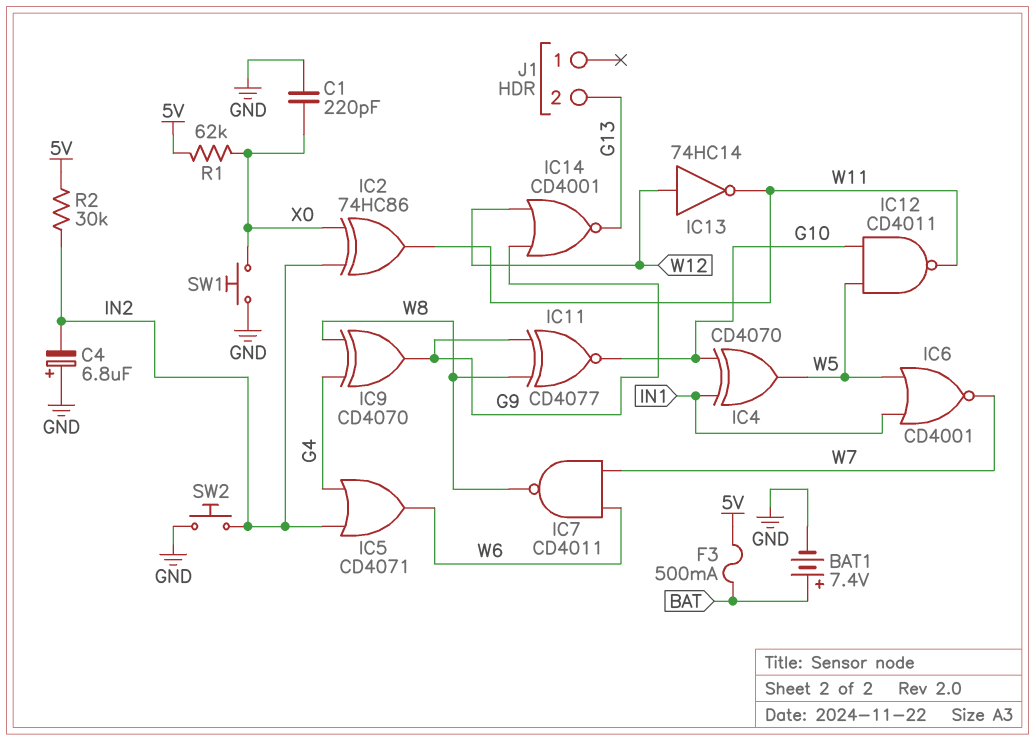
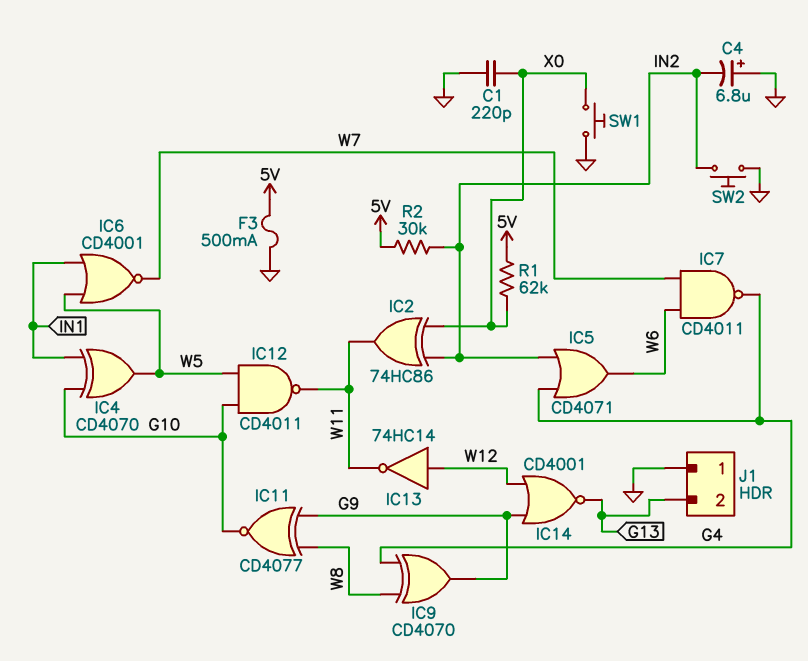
BAT1: 7.4V (plus BAT, minus GND) -> none
F3: 500mA (5V, BAT) -> 500mA (5V, GND)
IC7: NAND CD4011 (in W6, in W7, out W8) -> NAND CD4011 (in W6, in W7, out G4)
J1 pin 1: none -> GND

